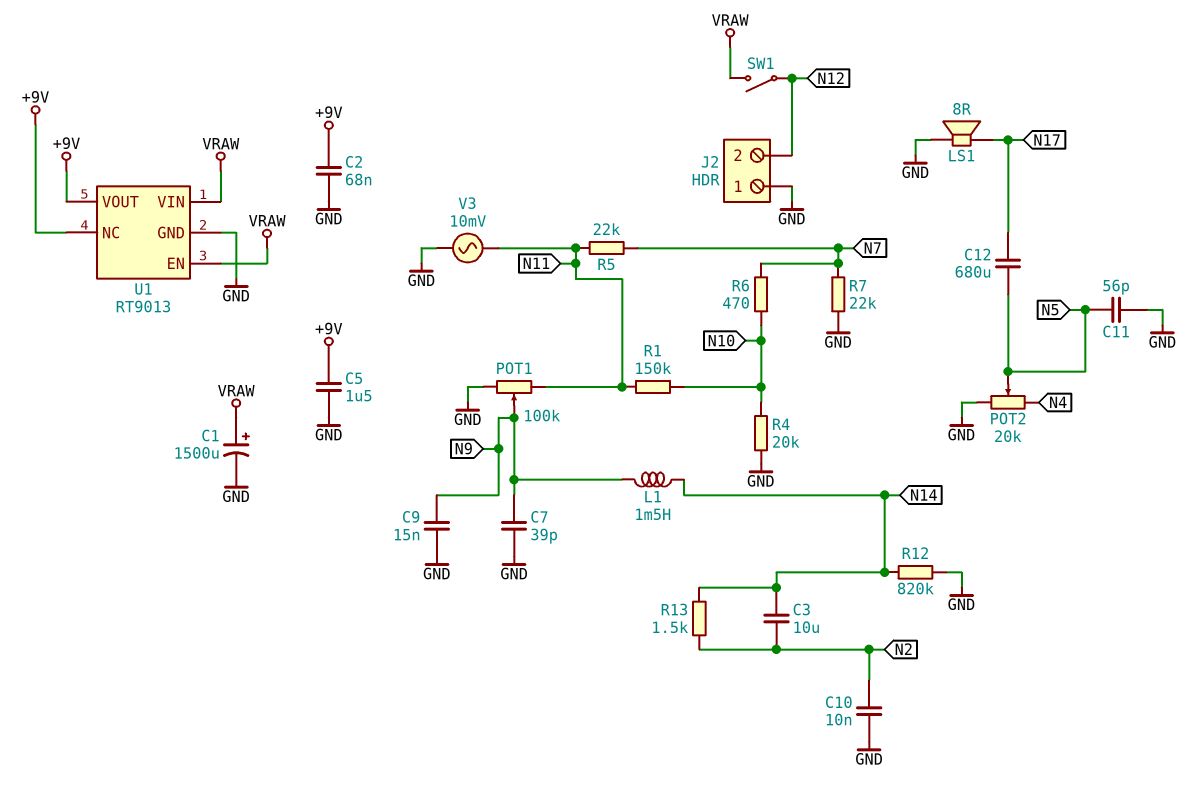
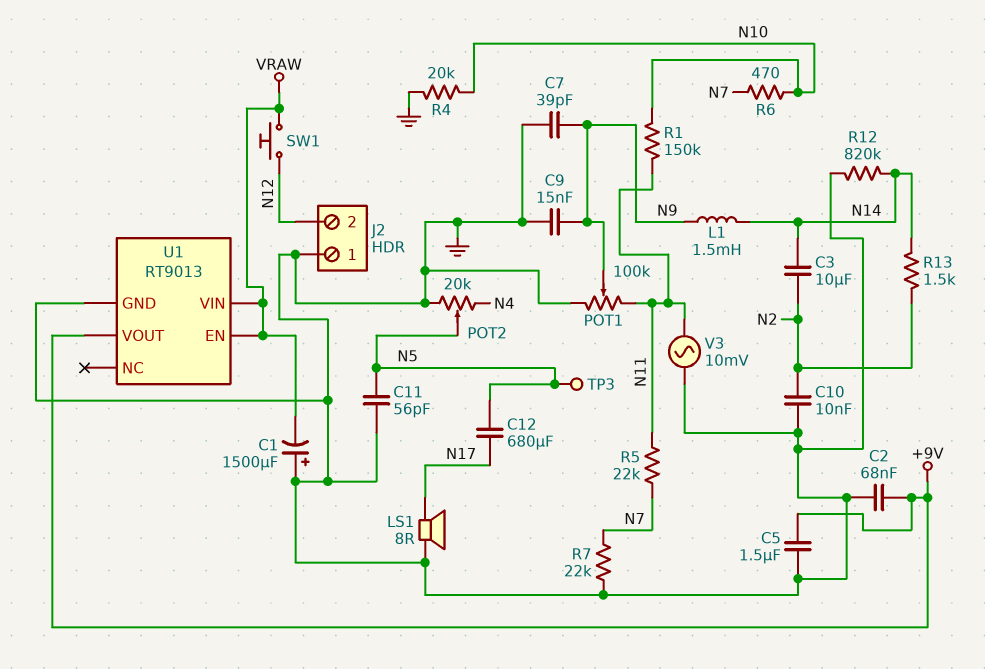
C1: 1500uF (plus VRAW, minus GND) -> 1500uF (plus GND, minus VRAW)
SW1: switch (N12, VRAW) -> button (N12, VRAW)
TP3: none -> test point (N5)
U1 pin NC: +9V -> none

